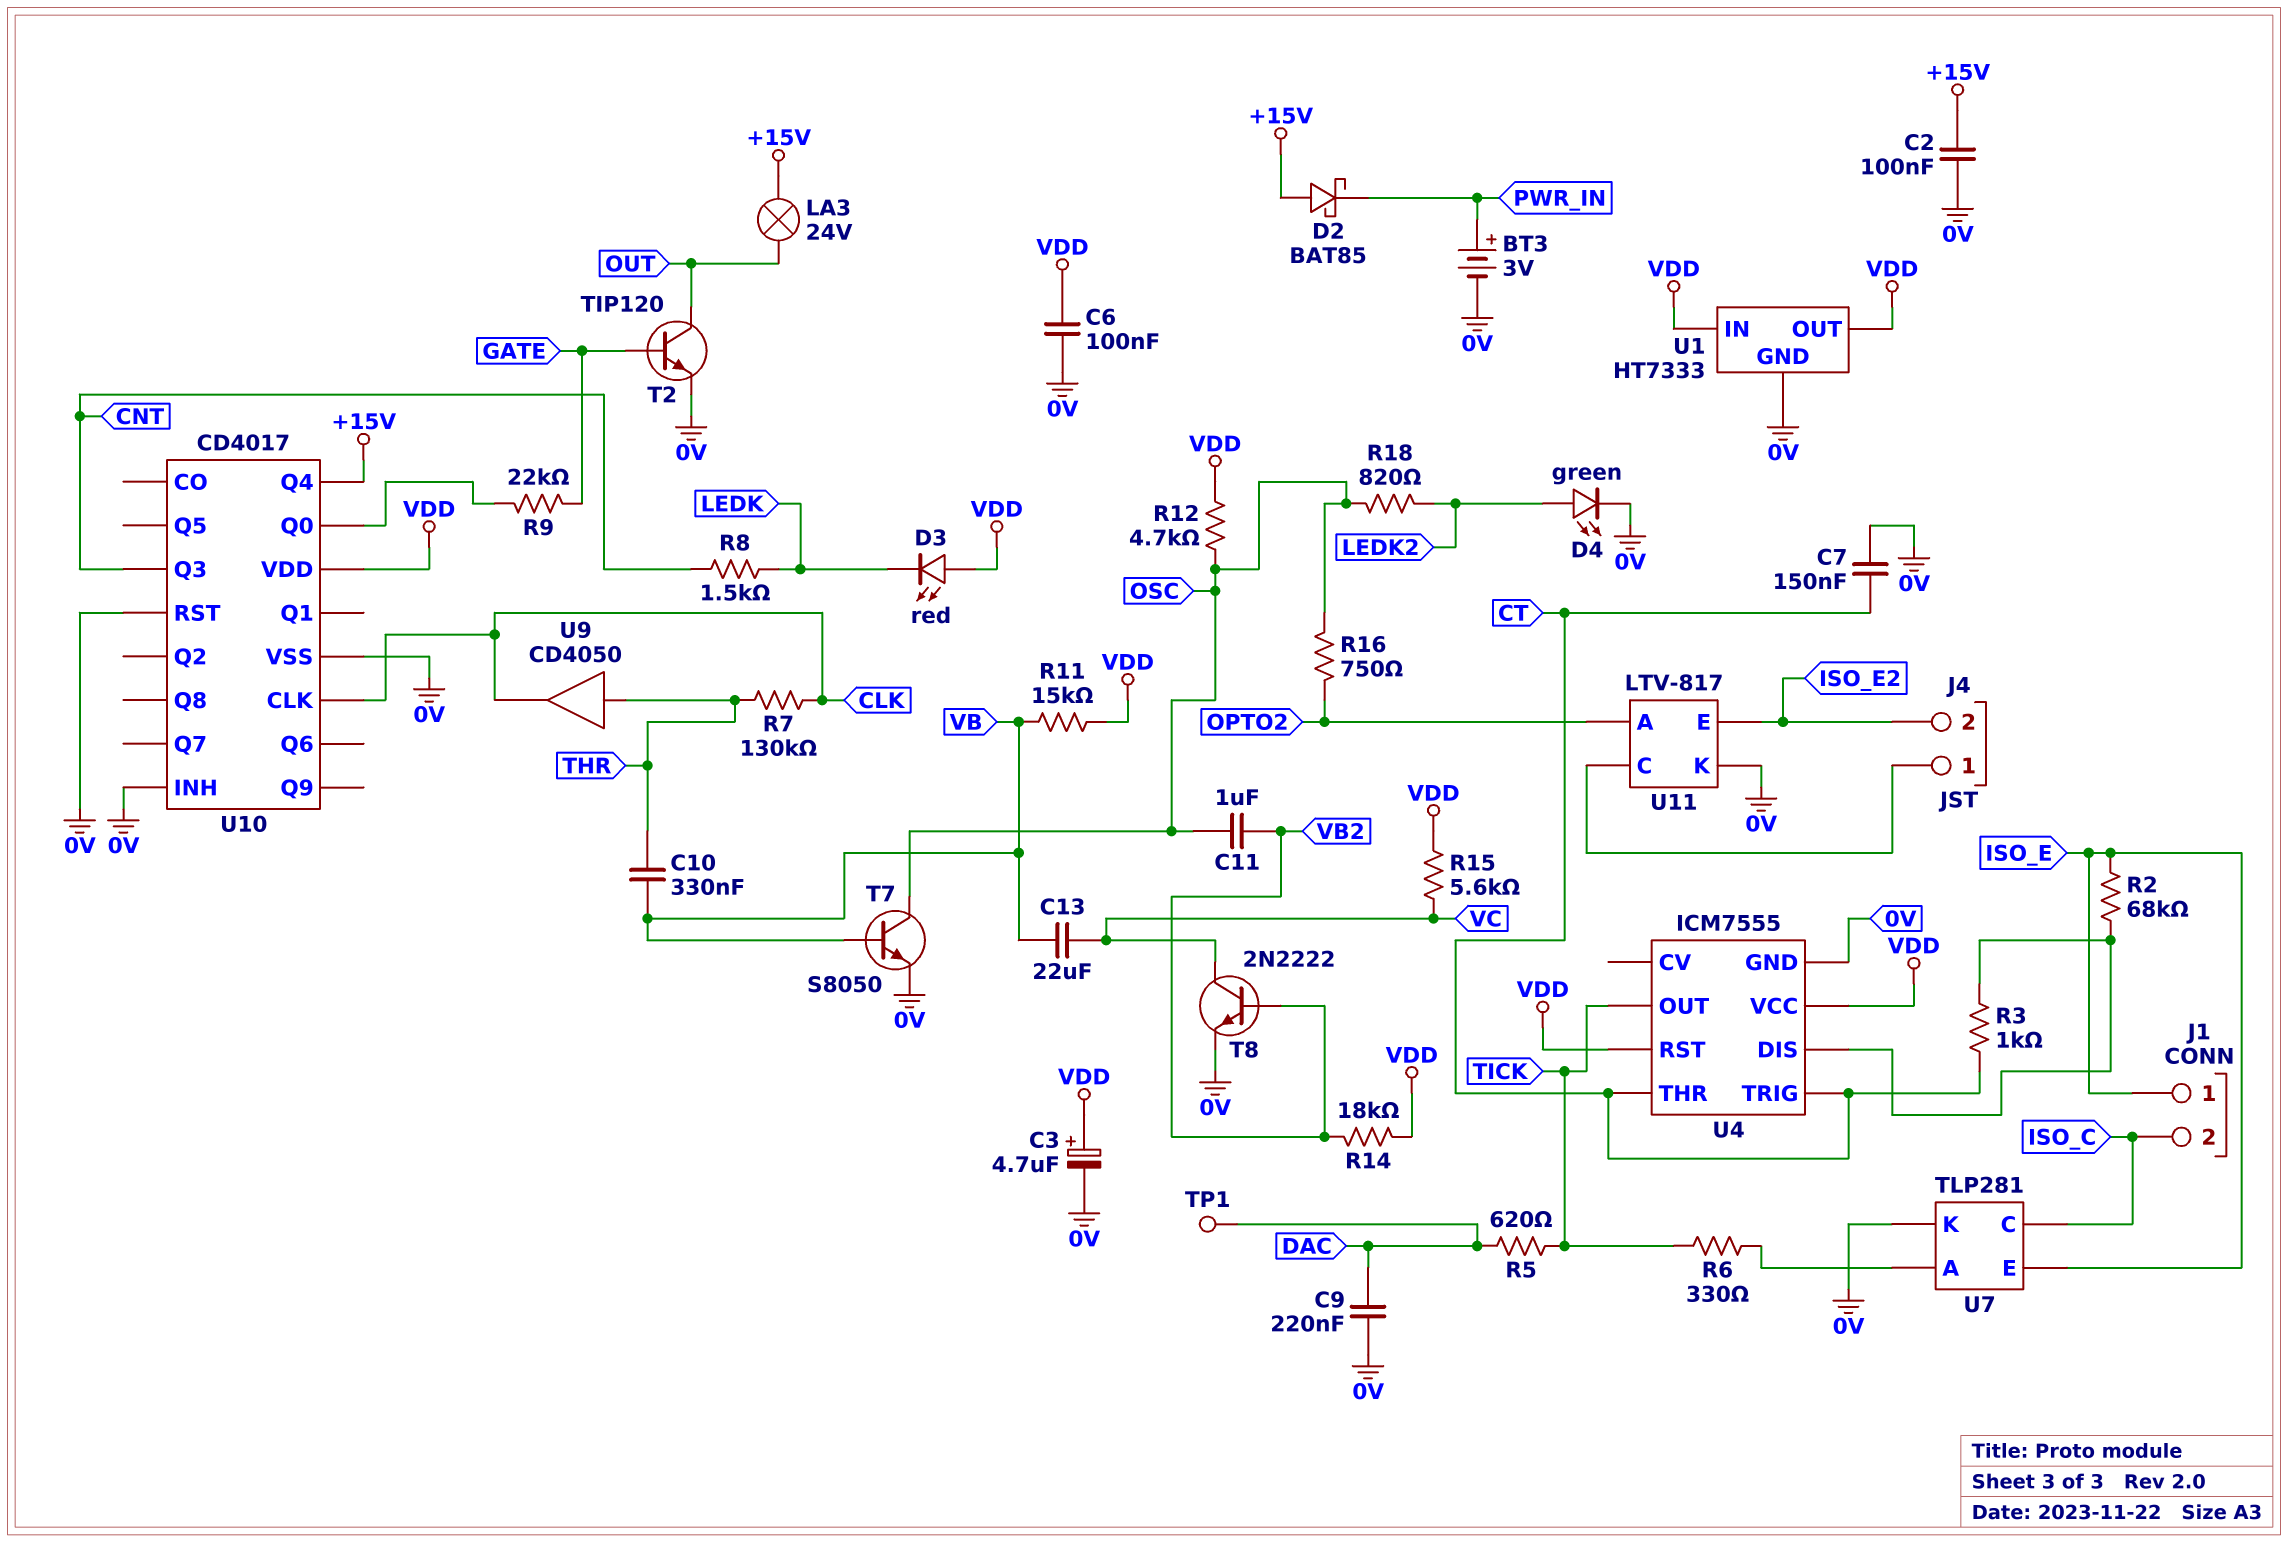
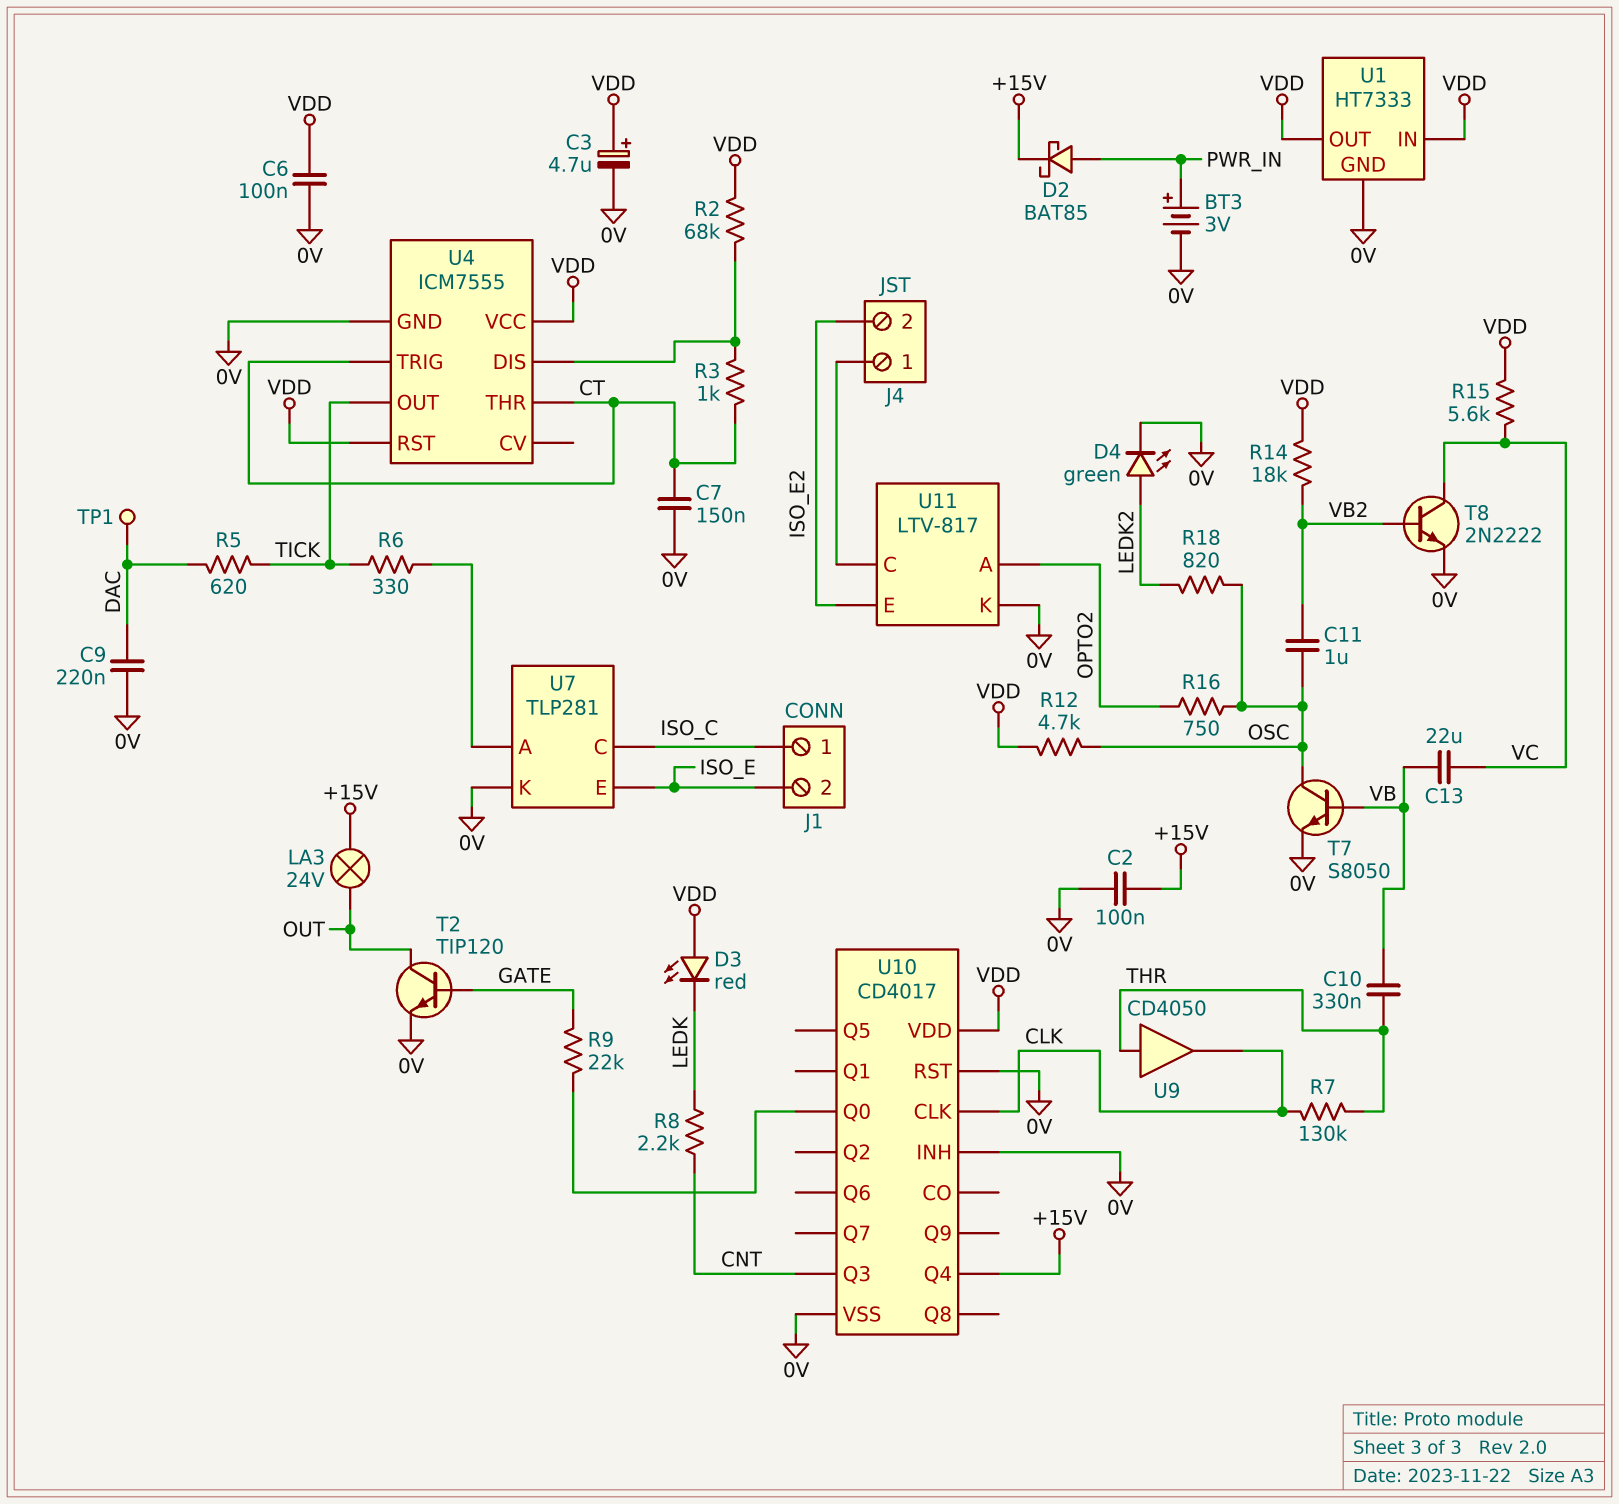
D2: schottky BAT85 (A +15V, K PWR_IN) -> schottky BAT85 (A PWR_IN, K +15V)
J1 pin 1: ISO_E -> ISO_C
J1 pin 2: ISO_C -> ISO_E
R2: 68k (ISO_E, U4/DIS) -> 68k (U4/DIS, VDD)
R8: 1.5k (CNT, LEDK) -> 2.2k (CNT, LEDK)
R11: 15k (VB, VDD) -> none

